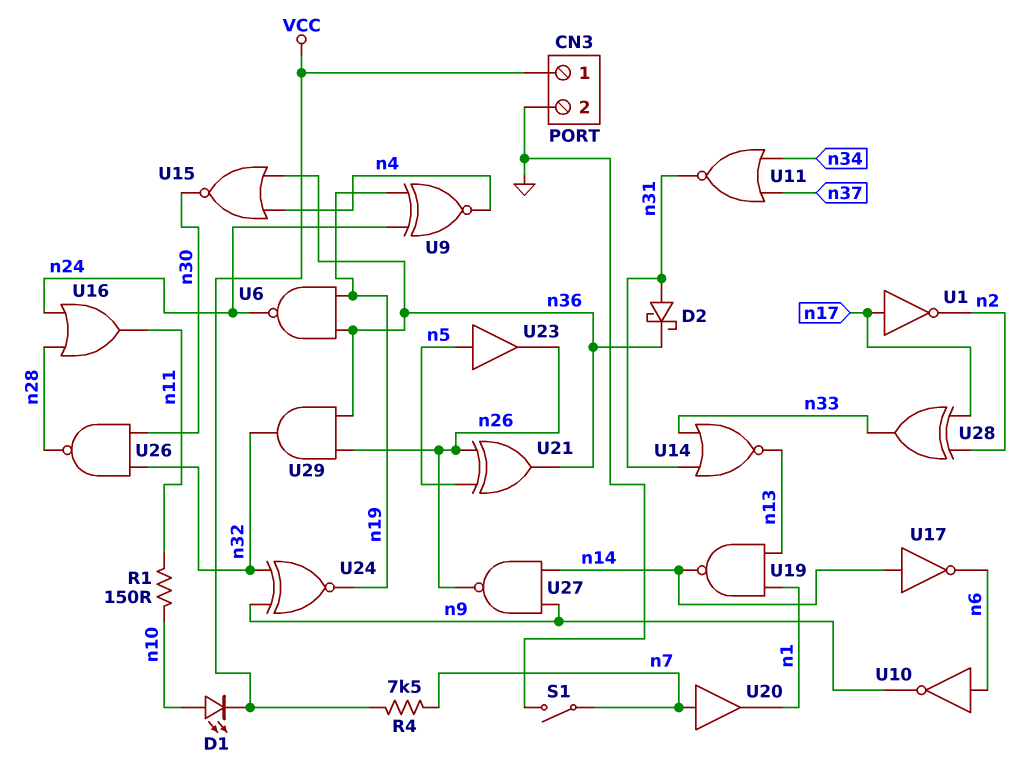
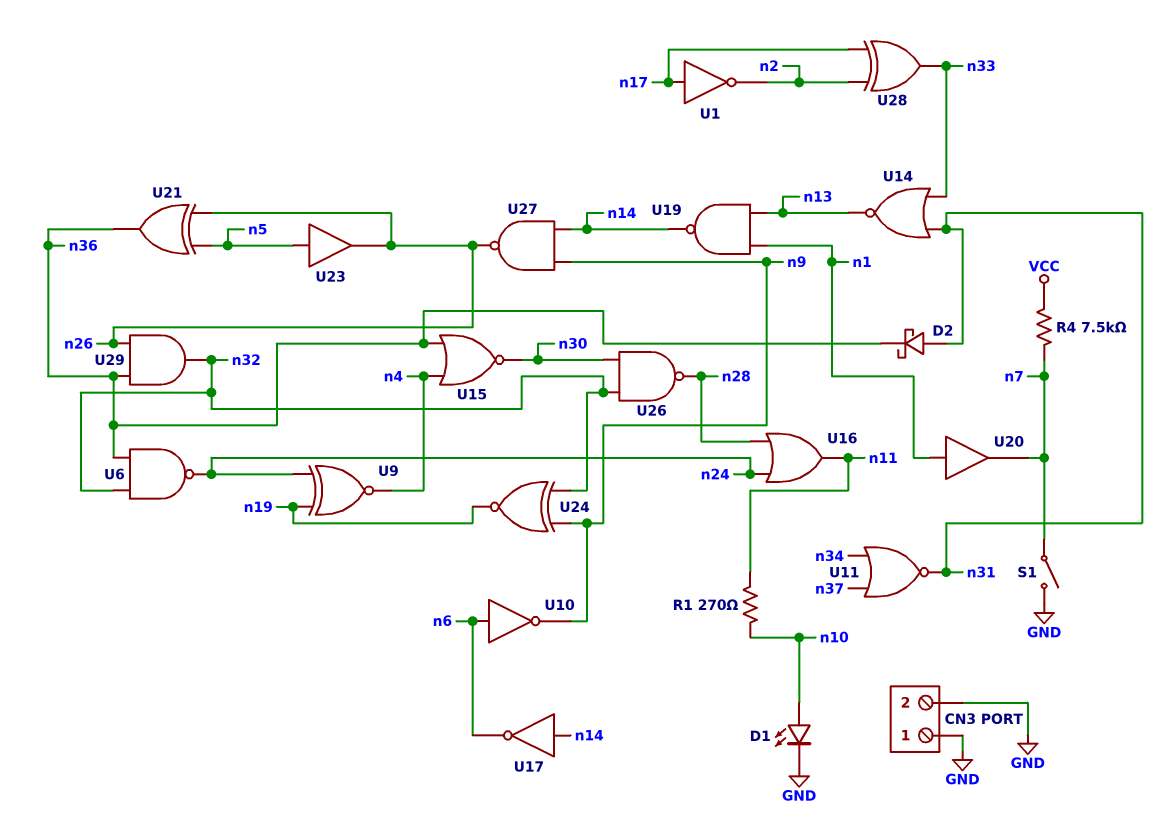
CN3 pin 1: VCC -> GND
D1: LED (A n10, K VCC) -> LED (A n10, K GND)
R1: 150 (n10, n11) -> 270 (n10, n11)
U6: NAND (in n19, in n36, out n24) -> NAND (in n32, in n36, out n24)
U20: buffer (in n7, out n1) -> buffer (in n1, out n7)

